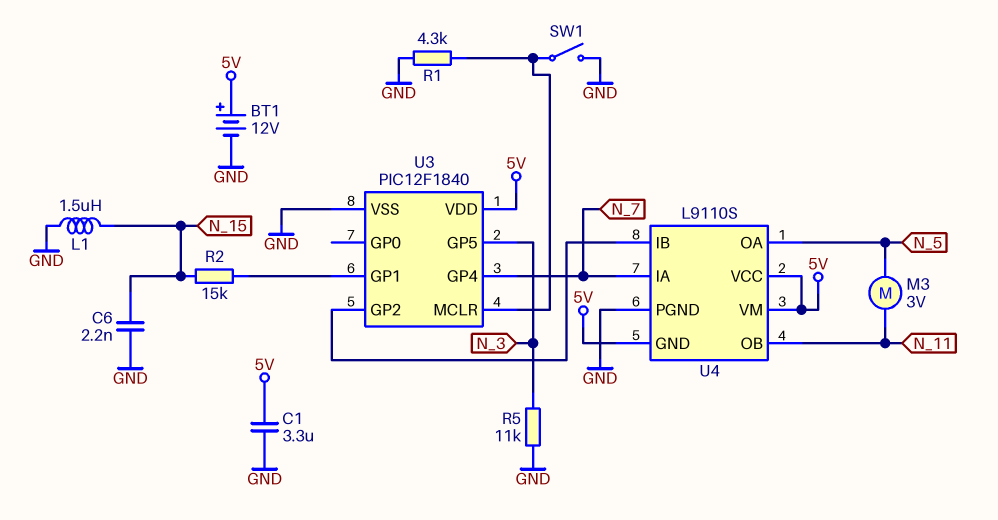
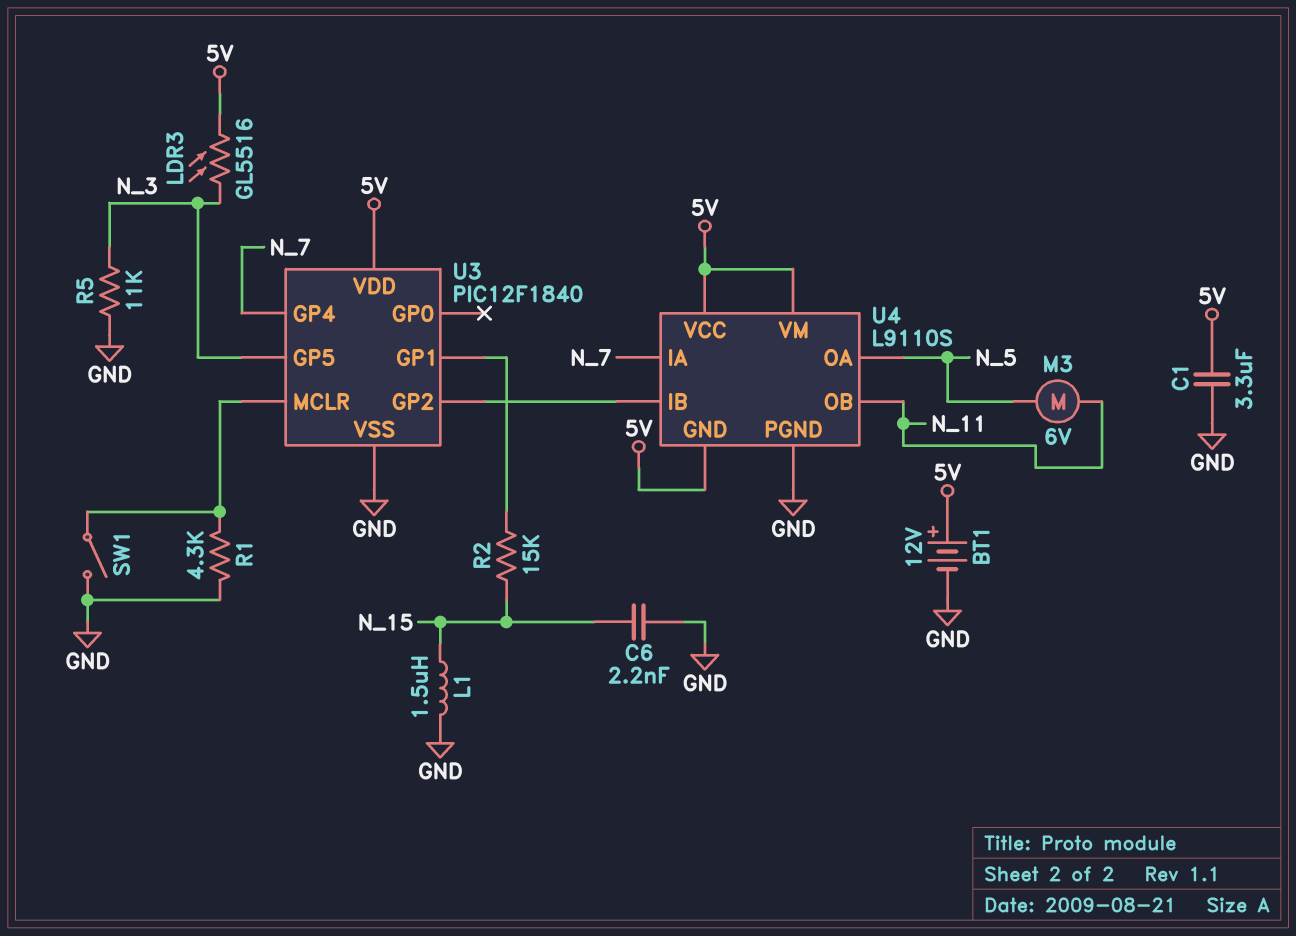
LDR3: none -> GL5516 (5V, N_3)
M3: motor 3V (N_5, N_11) -> motor 6V (N_5, N_11)

